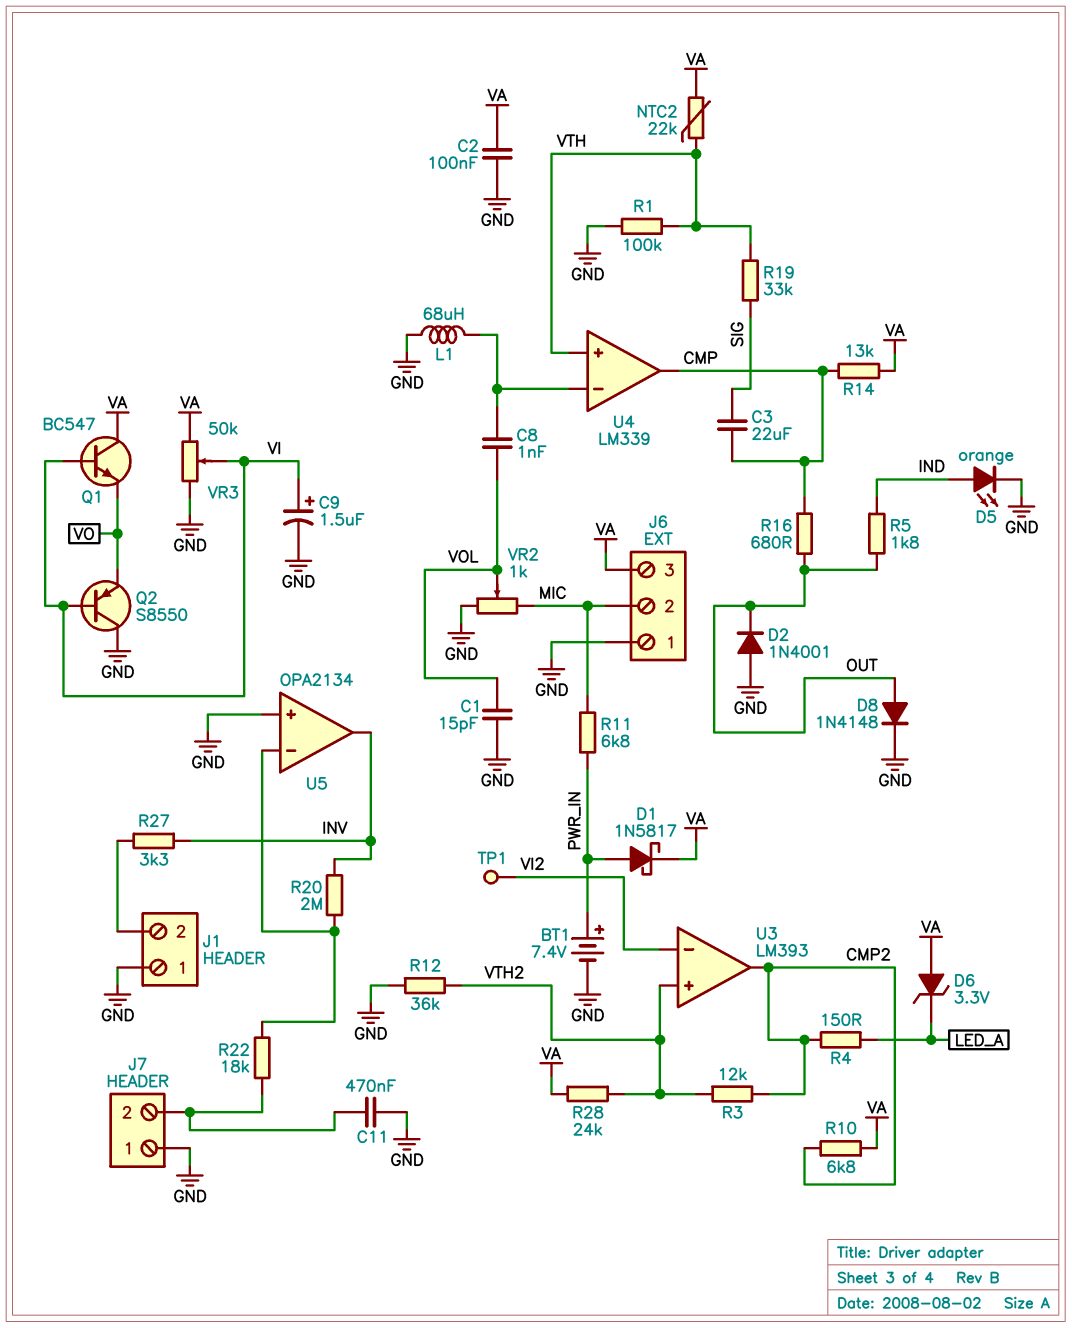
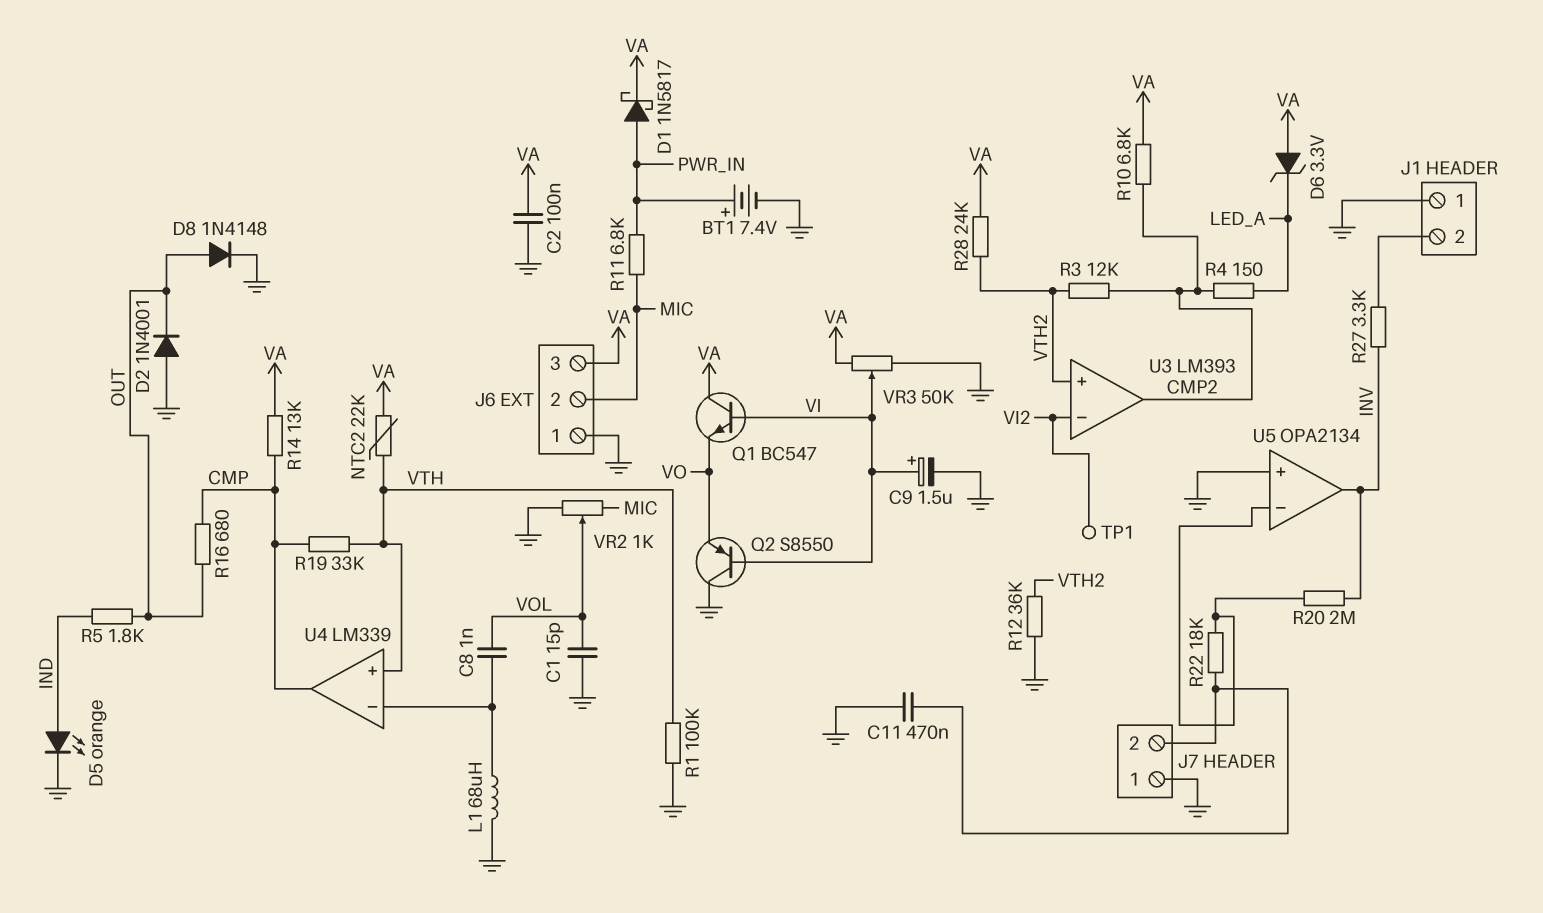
C3: 22uF (CMP, SIG) -> none
R19: 33k (SIG, VTH) -> 33k (CMP, VTH)

